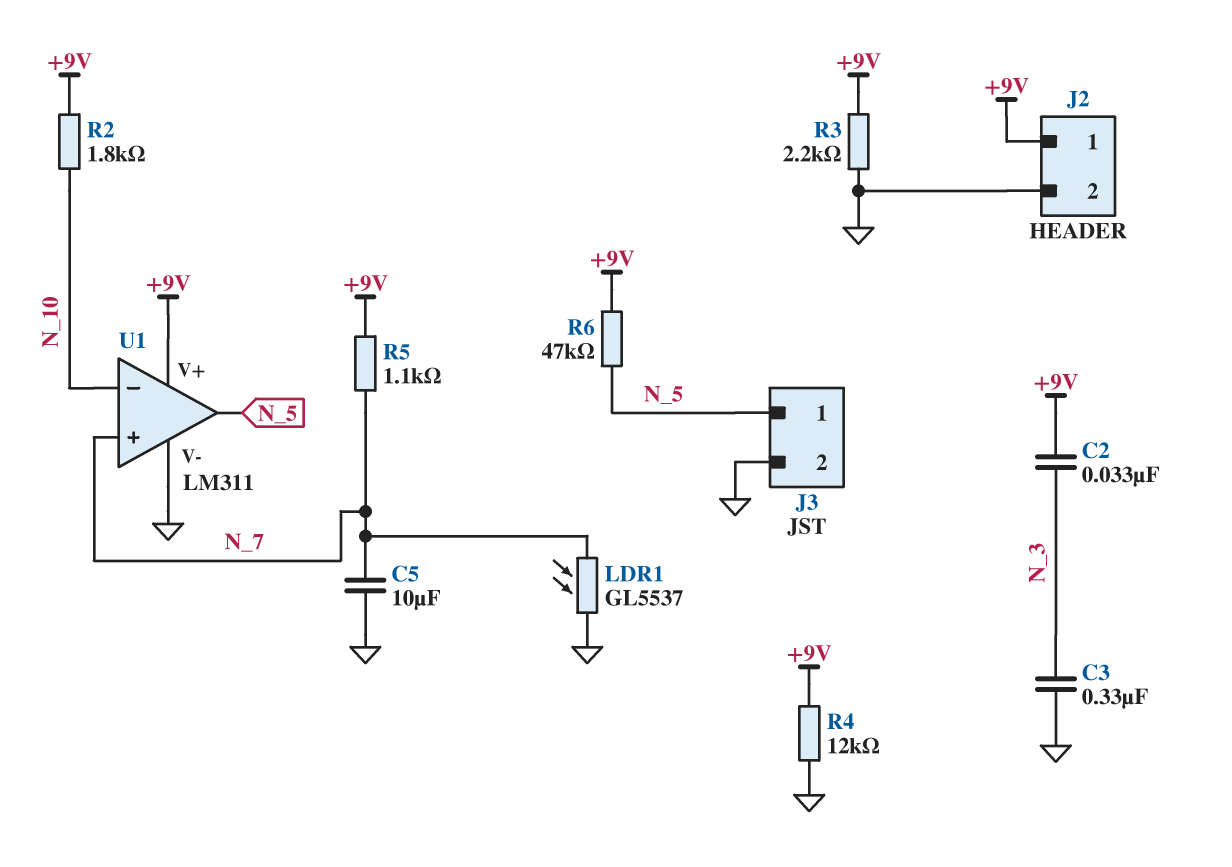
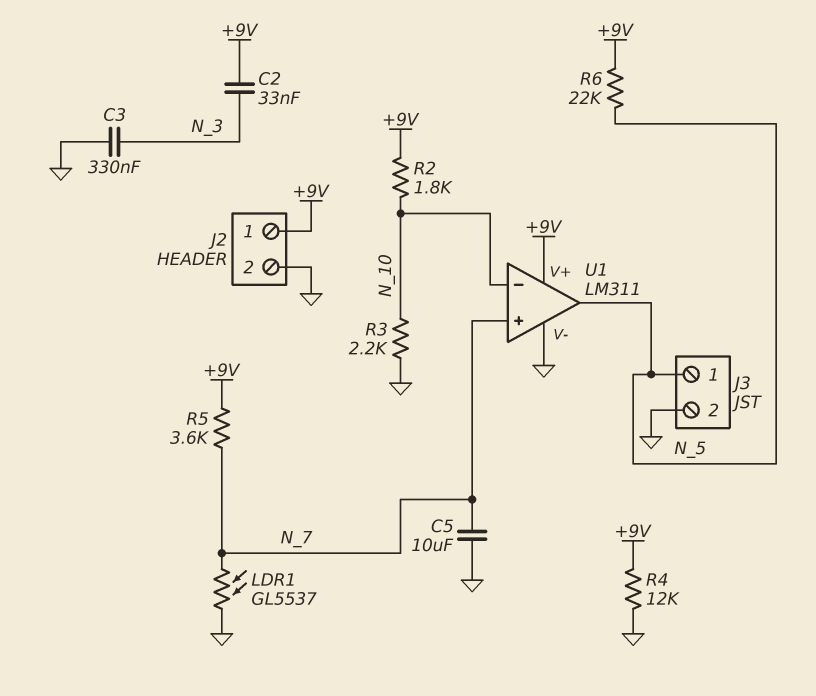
R3: 2.2k (+9V, GND) -> 2.2k (GND, N_10)
R5: 1.1k (+9V, N_7) -> 3.6k (+9V, N_7)
R6: 47k (+9V, N_5) -> 22k (+9V, N_5)

